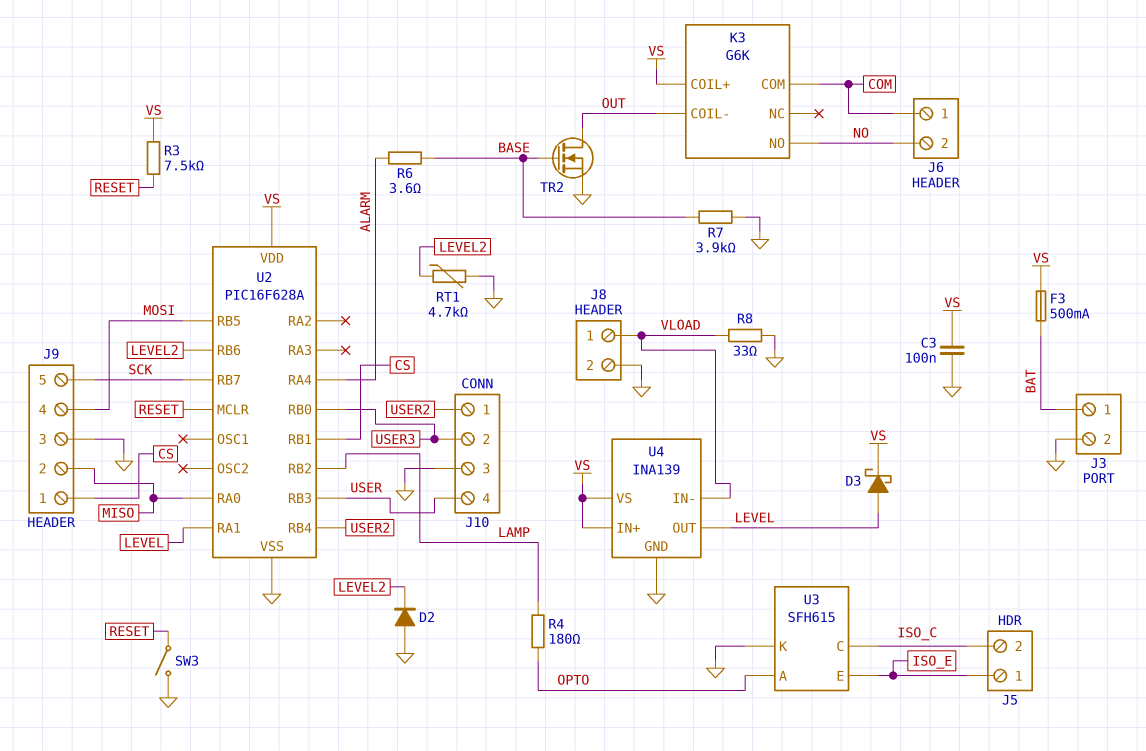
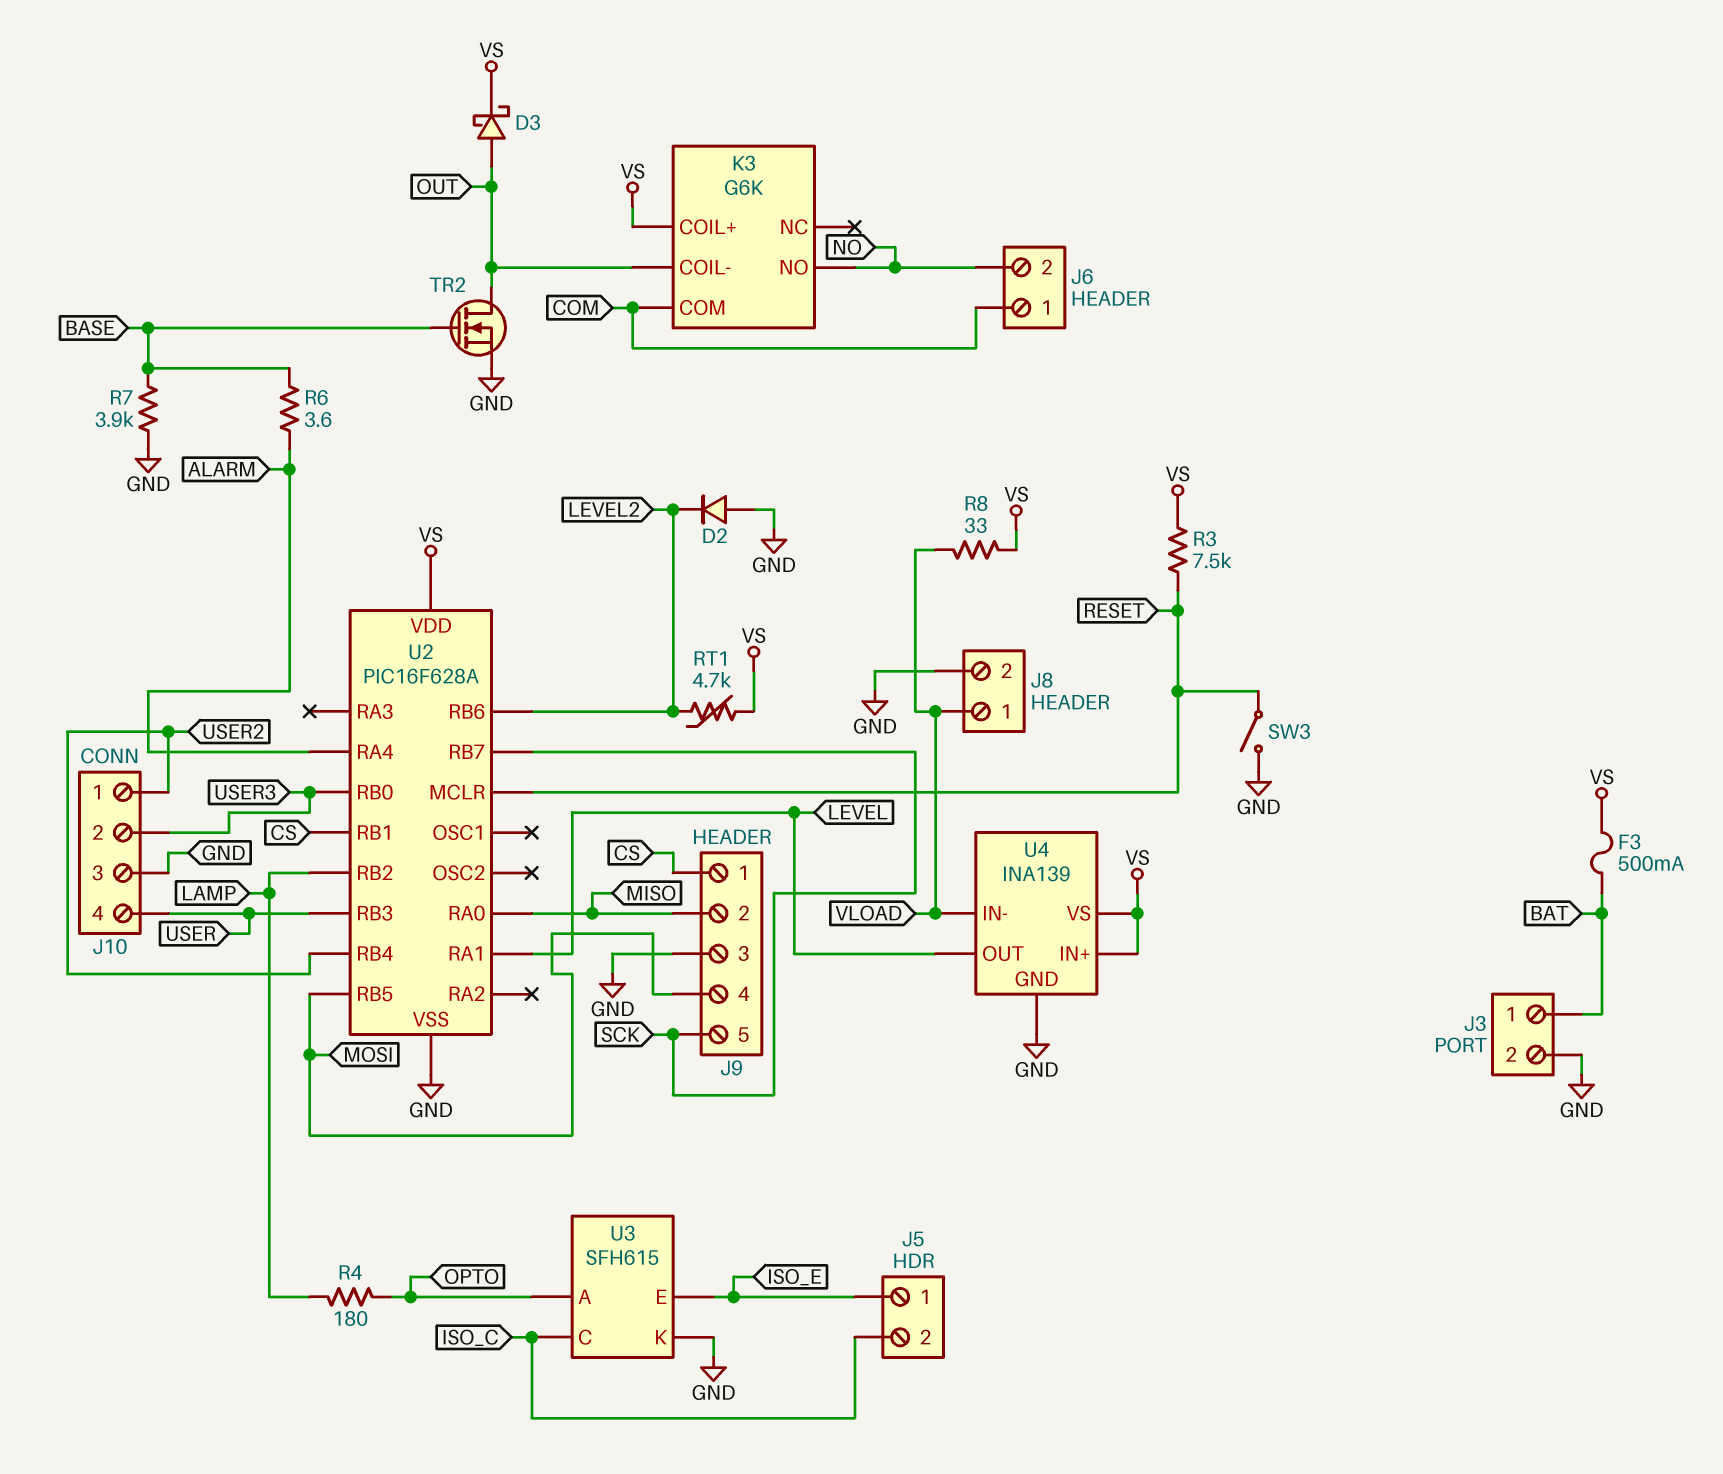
C3: 100nF (GND, VS) -> none
D3: schottky (A LEVEL, K VS) -> schottky (A OUT, K VS)
R8: 33 (GND, VLOAD) -> 33 (VLOAD, VS)
RT1: 4.7k (GND, LEVEL2) -> 4.7k (LEVEL2, VS)

